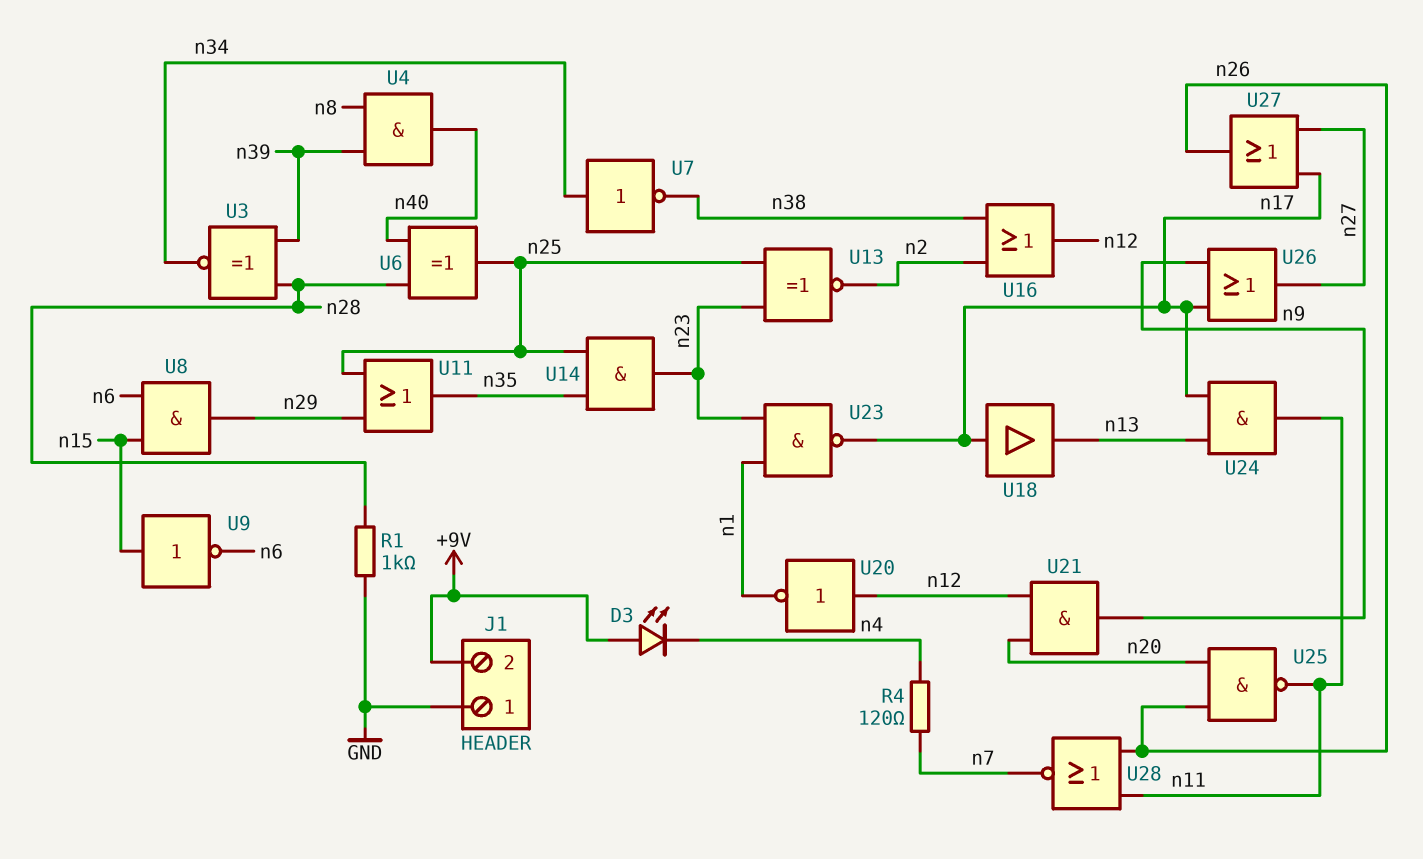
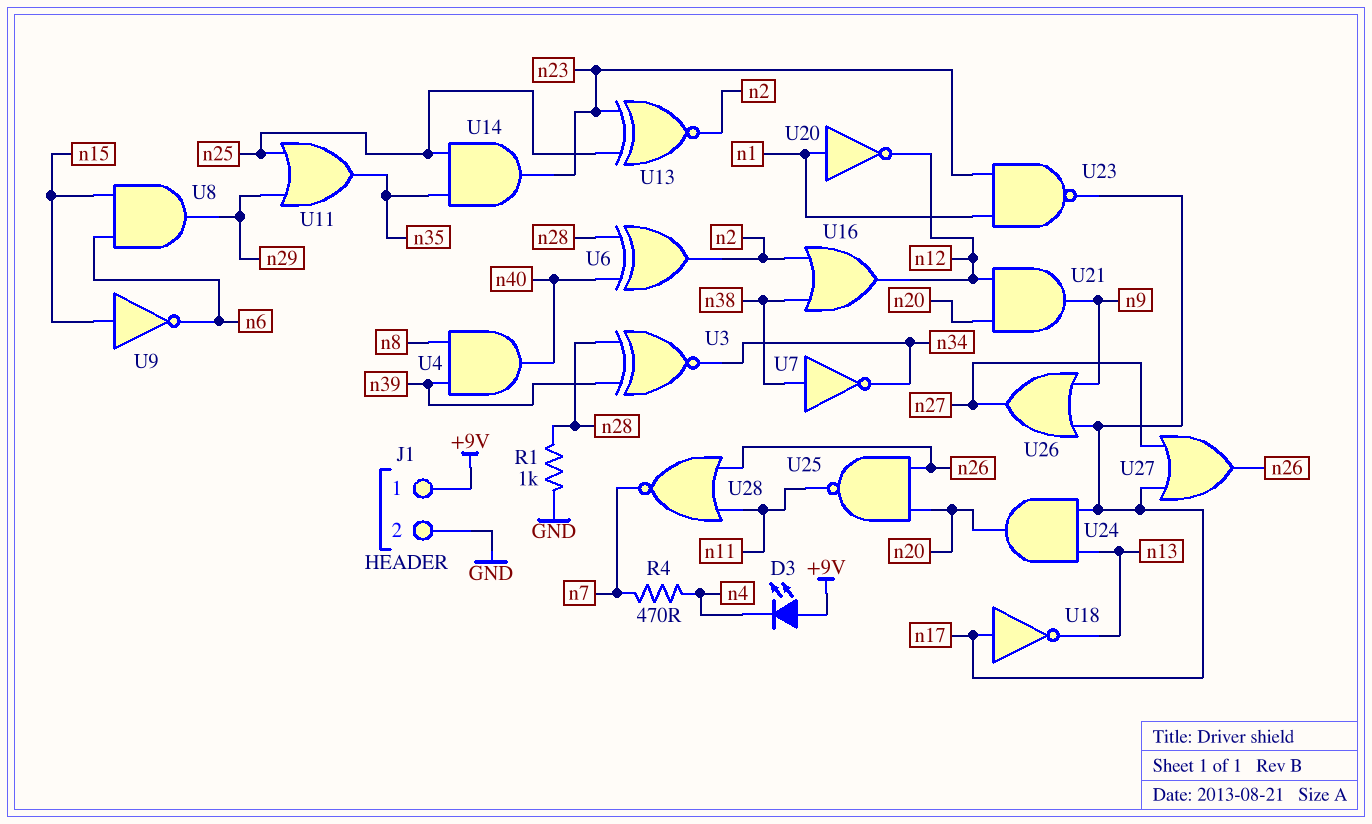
J1 pin 1: GND -> +9V
J1 pin 2: +9V -> GND
R4: 120 (n4, n7) -> 470 (n4, n7)
U6: XOR (in n28, in n40, out n25) -> XOR (in n28, in n40, out n2)
U7: NOT (in n34, out n38) -> NOT (in n38, out n34)
U18: buffer (in n17, out n13) -> NOT (in n17, out n13)
U20: NOT (in n12, out n1) -> NOT (in n1, out n12)
U24: AND (in n13, in n17, out n11) -> AND (in n13, in n17, out n20)

